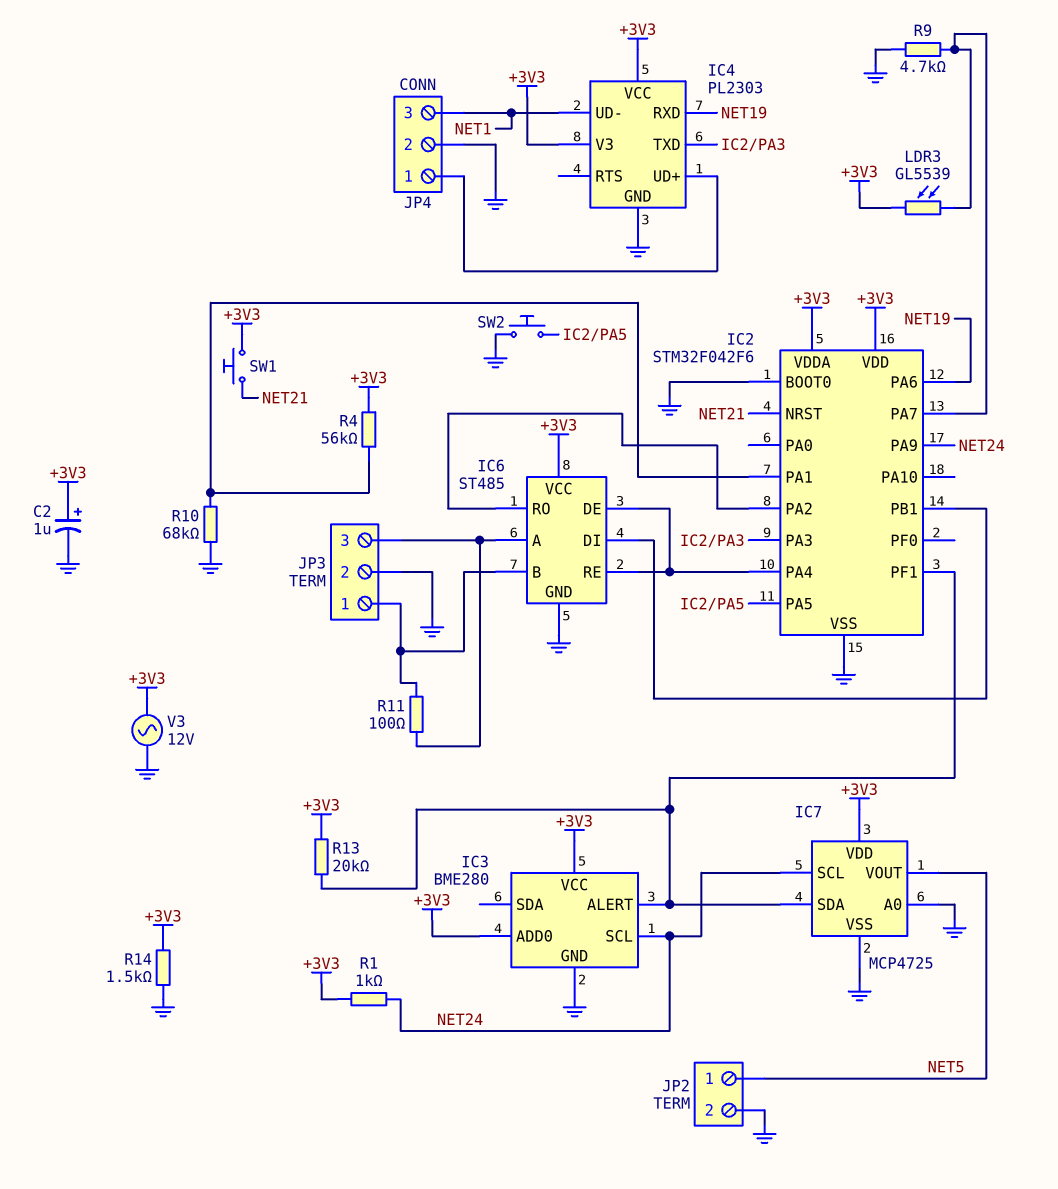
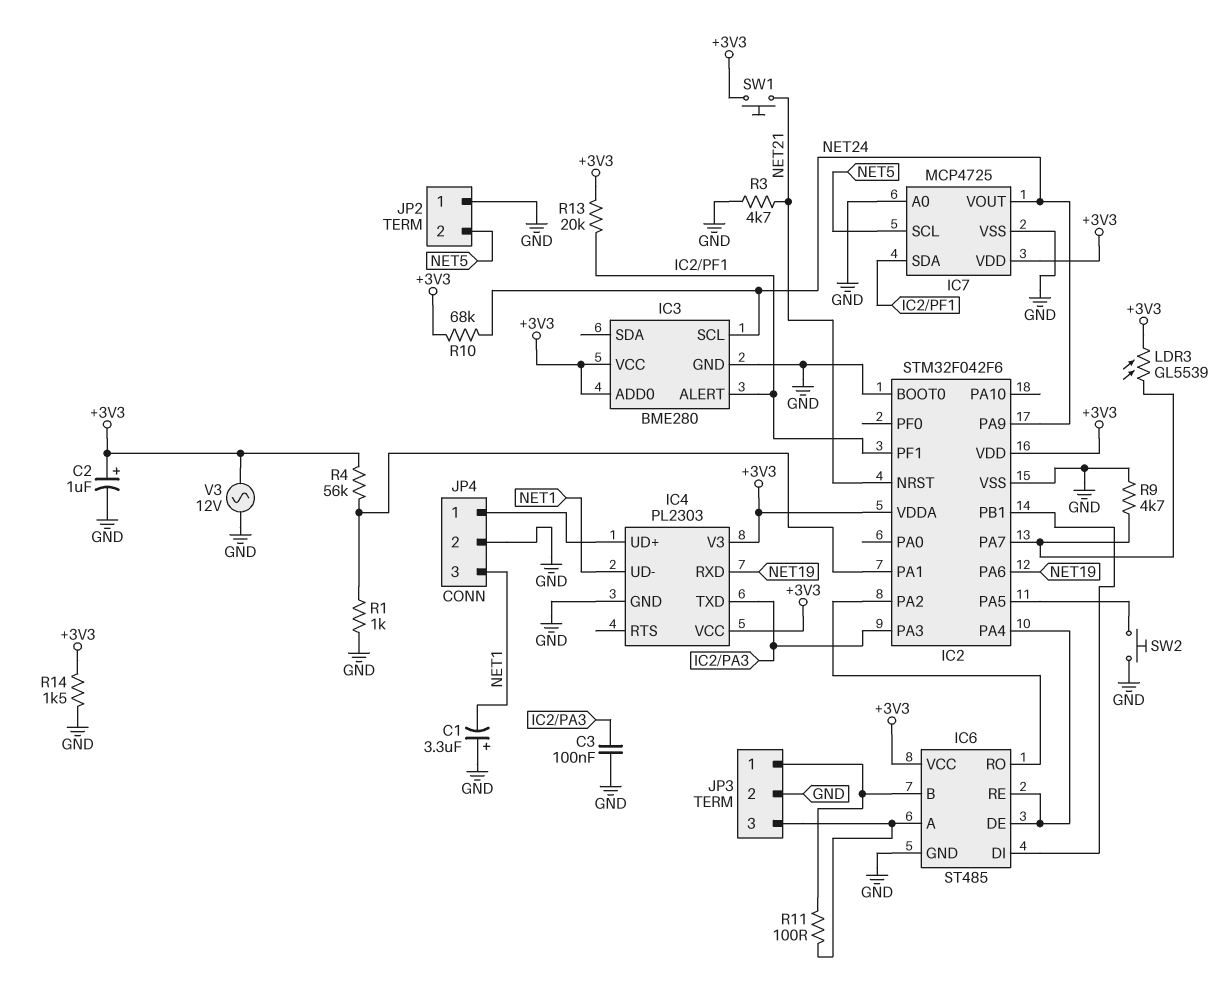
C1: none -> 3.3uF (plus GND, minus NET1)
C3: none -> 100nF (GND, IC2/PA3)
IC7 pin SCL: NET24 -> NET5
IC7 pin VOUT: NET5 -> NET24
JP2 pin 1: NET5 -> GND
JP2 pin 2: GND -> NET5
R1: 1k (+3V3, NET24) -> 1k (GND, IC2/PA1)
R3: none -> 4.7k (GND, NET21)
R10: 68k (GND, IC2/PA1) -> 68k (+3V3, NET24)

